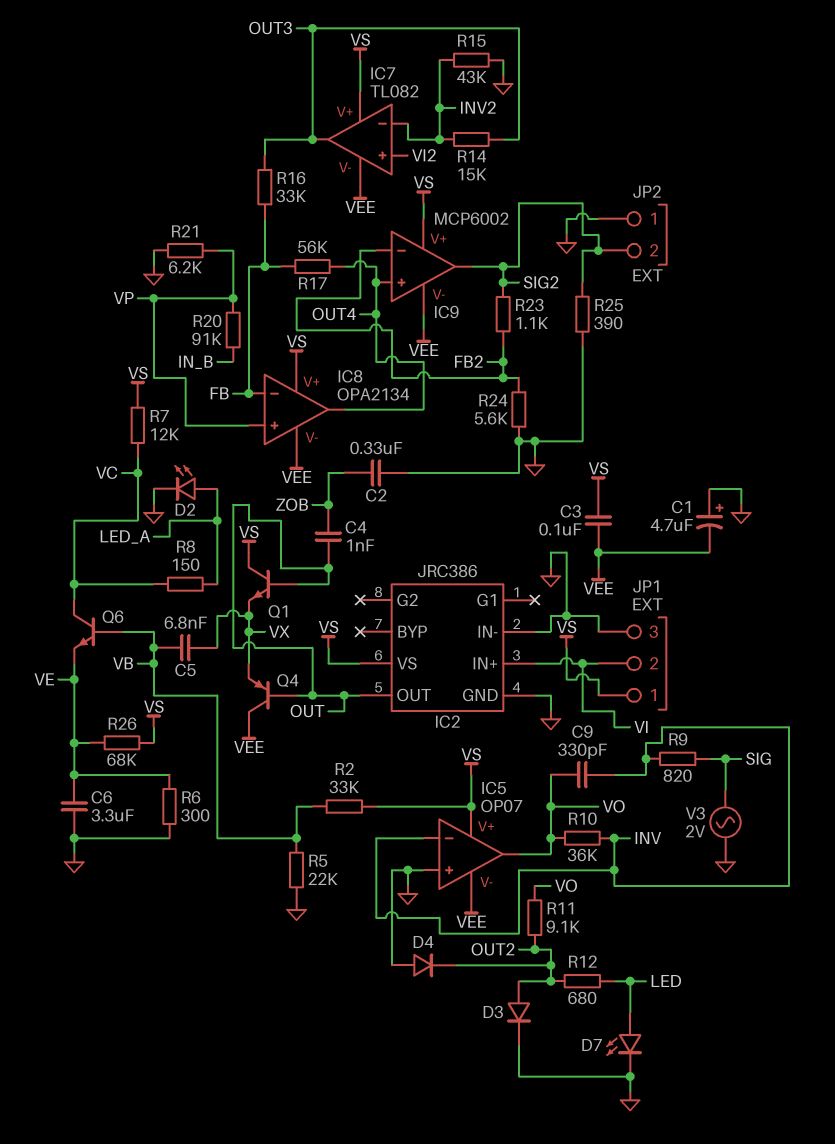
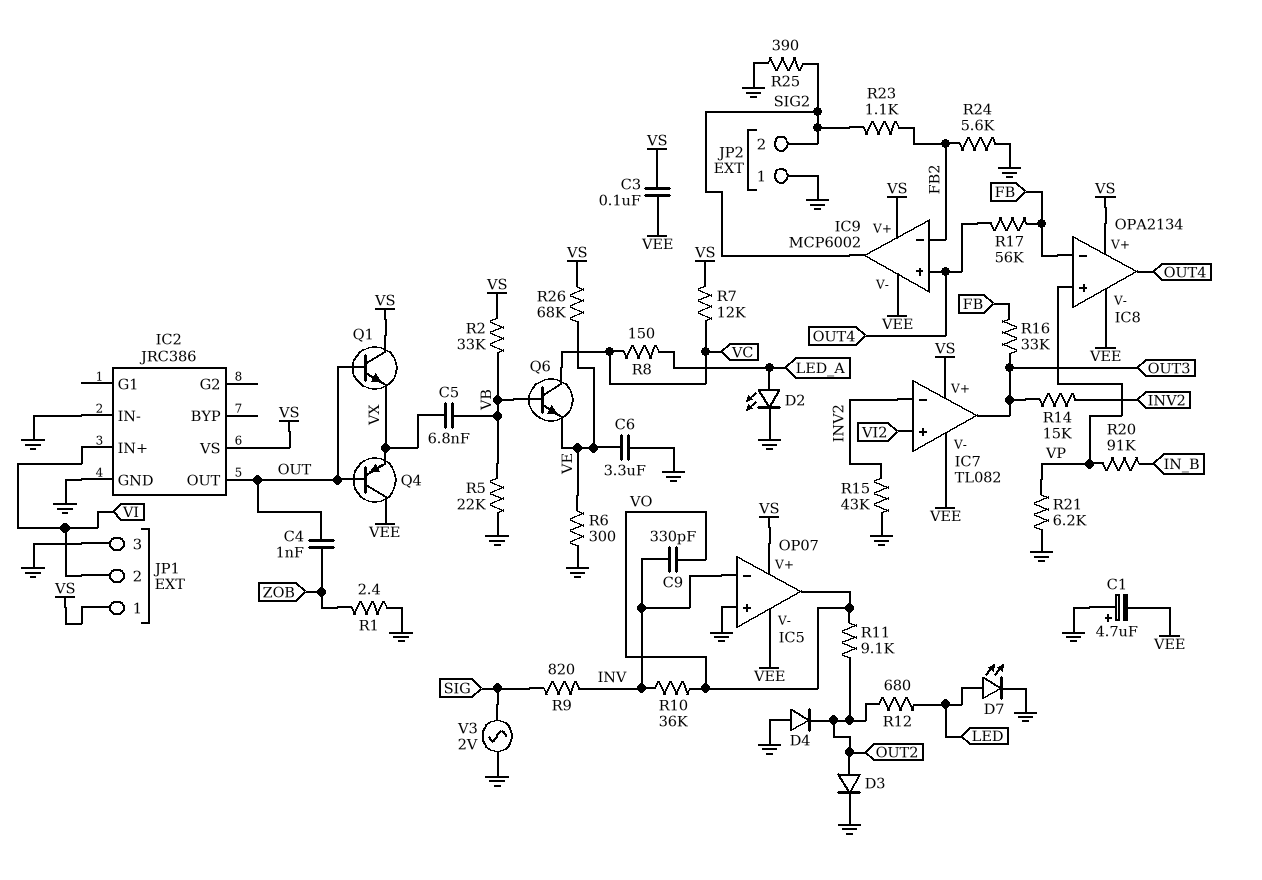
C2: 330nF (GND, ZOB) -> none
R1: none -> 2.4 (GND, ZOB)

